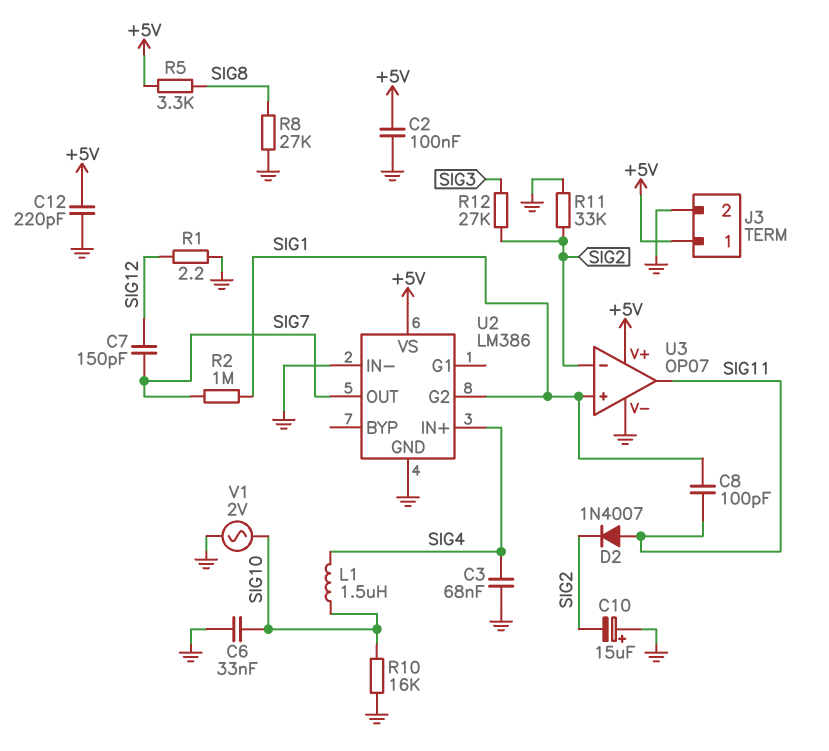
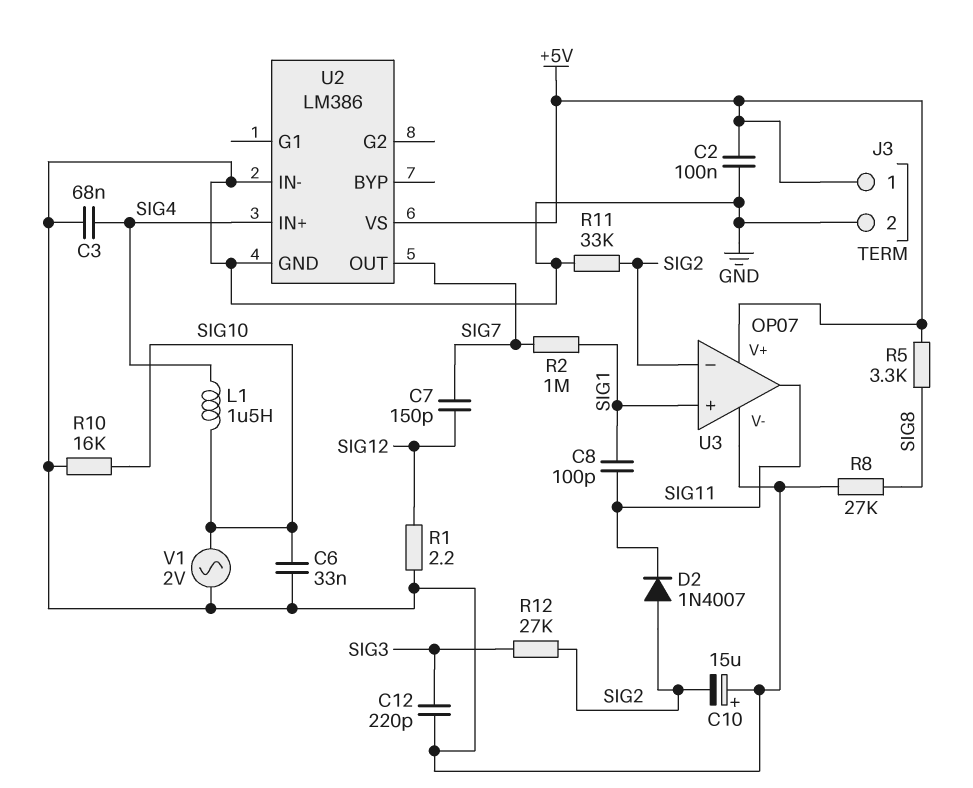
C12: 220pF (+5V, GND) -> 220pF (GND, SIG3)
D2: diode 1N4007 (A SIG11, K SIG2) -> diode 1N4007 (A SIG2, K SIG11)
U2 pin G2: SIG1 -> none

